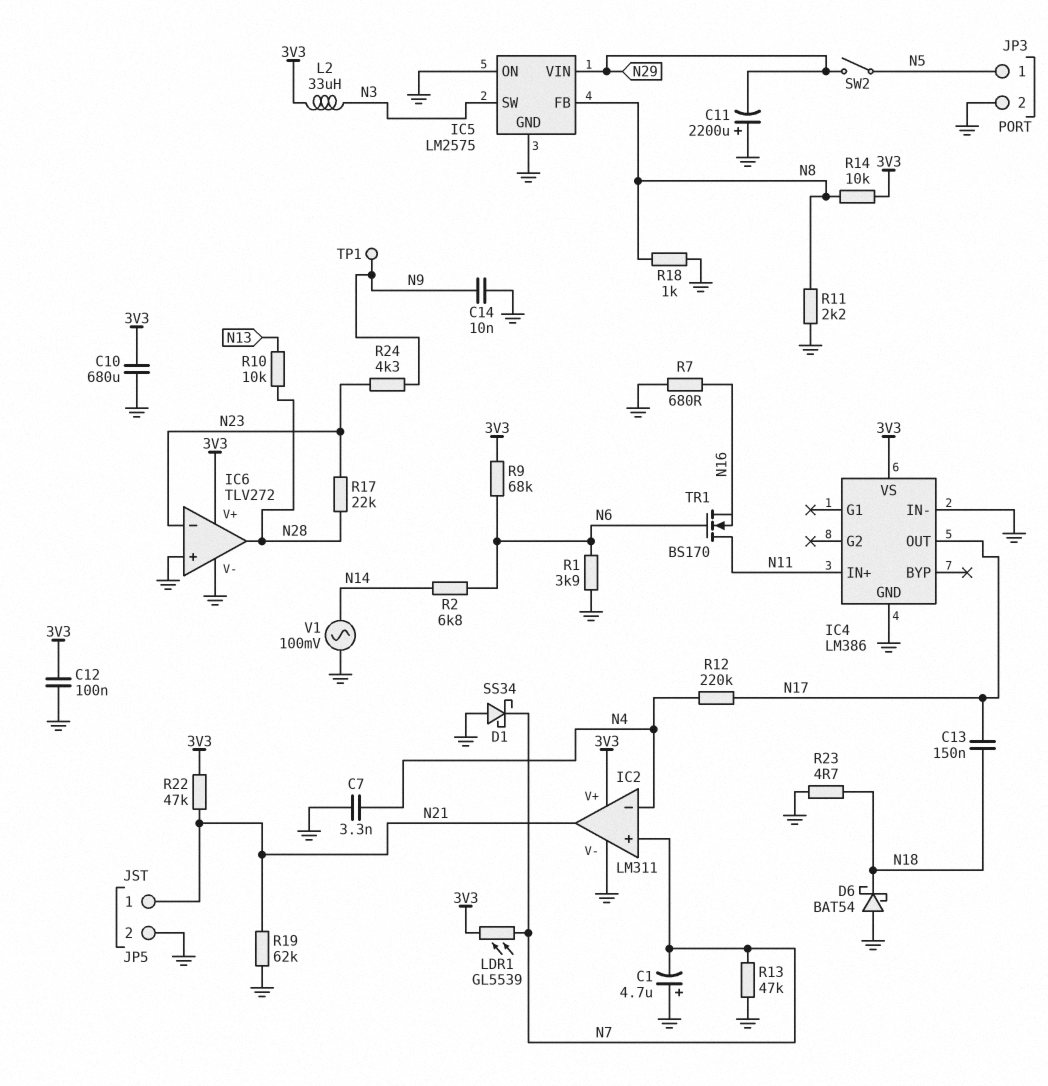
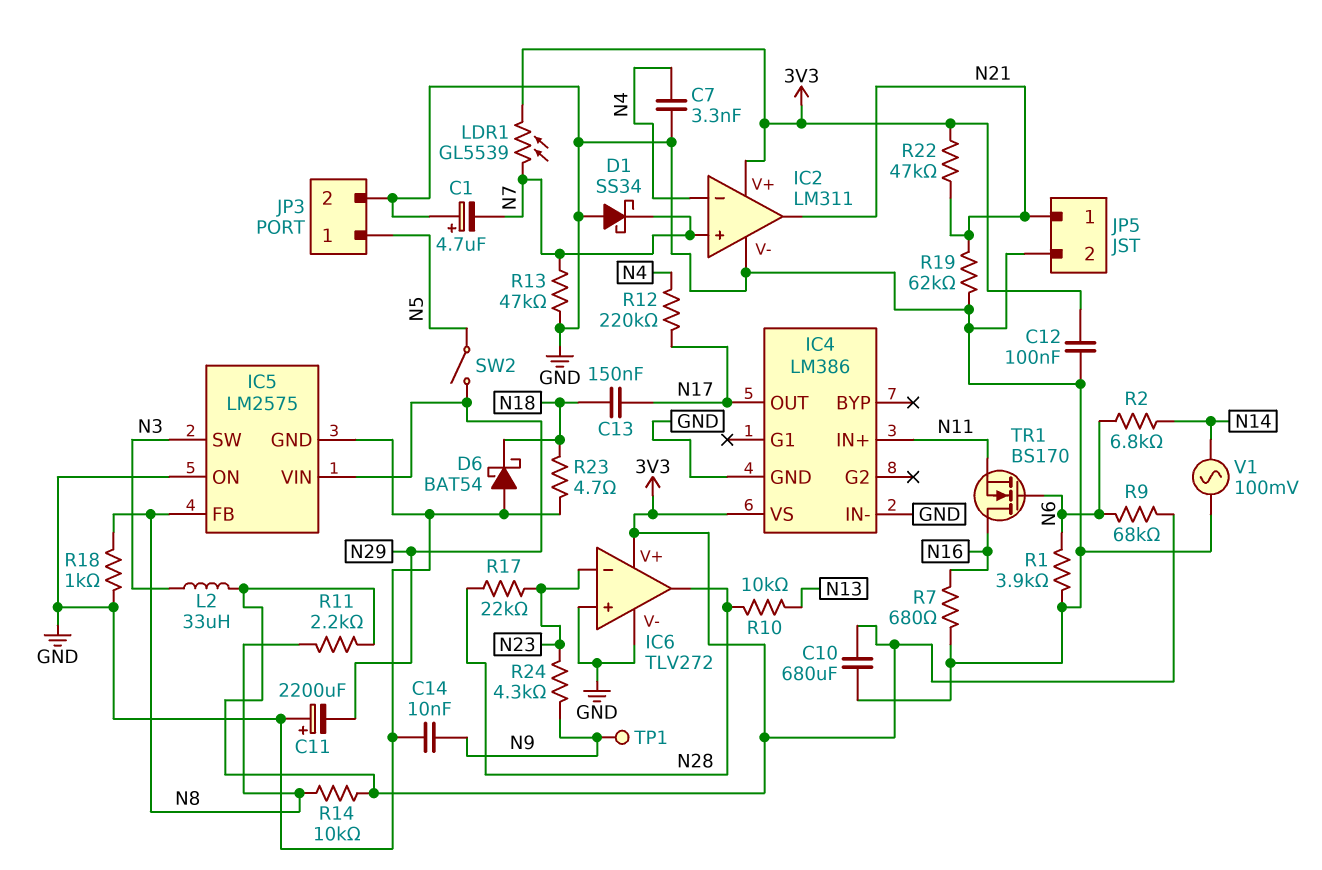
R11: 2.2k (GND, N8) -> 2.2k (3V3, N8)
TR1: NMOS BS170 (G N6, D N11, S N16) -> NMOS BS170 (G N6, D N16, S N11)

